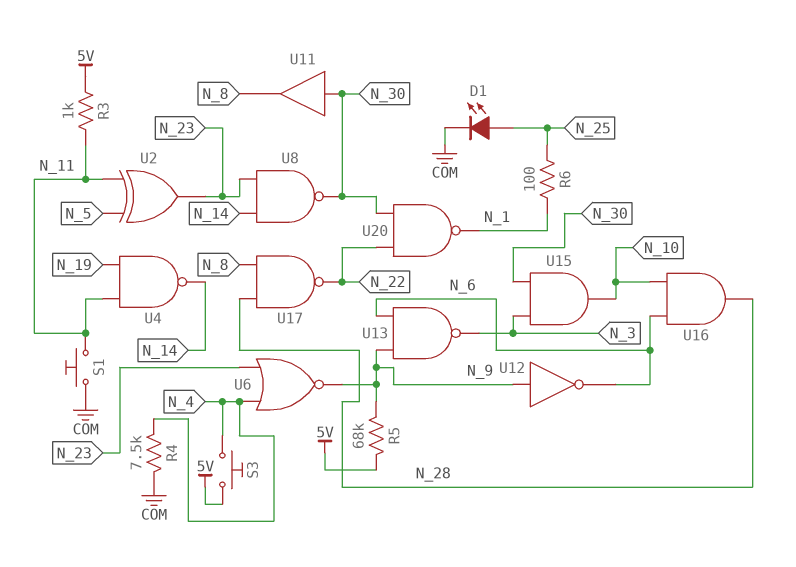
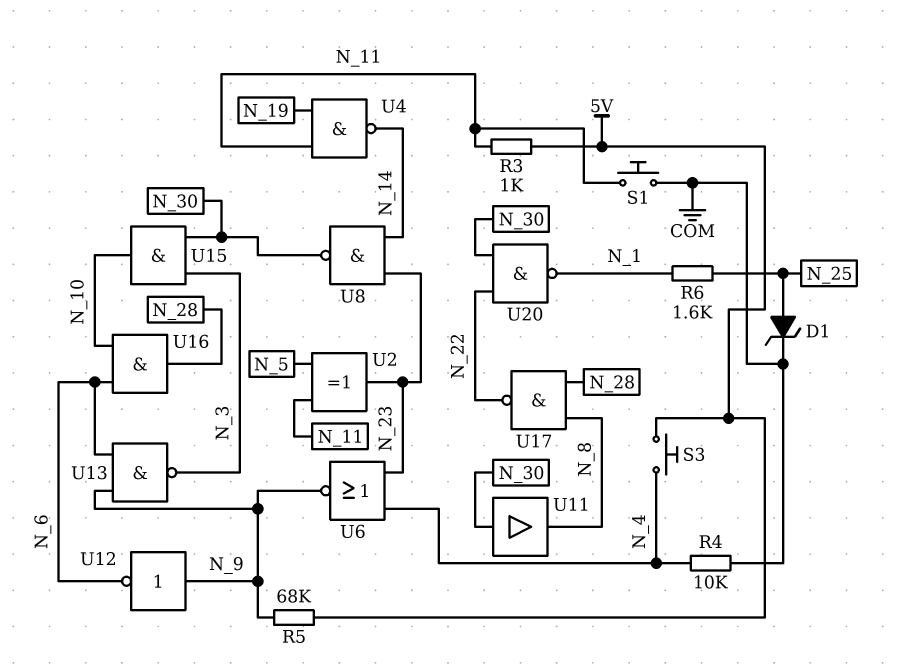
D1: LED (A N_25, K COM) -> zener (A N_25, K COM)
R4: 7.5k (COM, N_4) -> 10k (COM, N_4)
R6: 100 (N_1, N_25) -> 1.6k (N_1, N_25)

